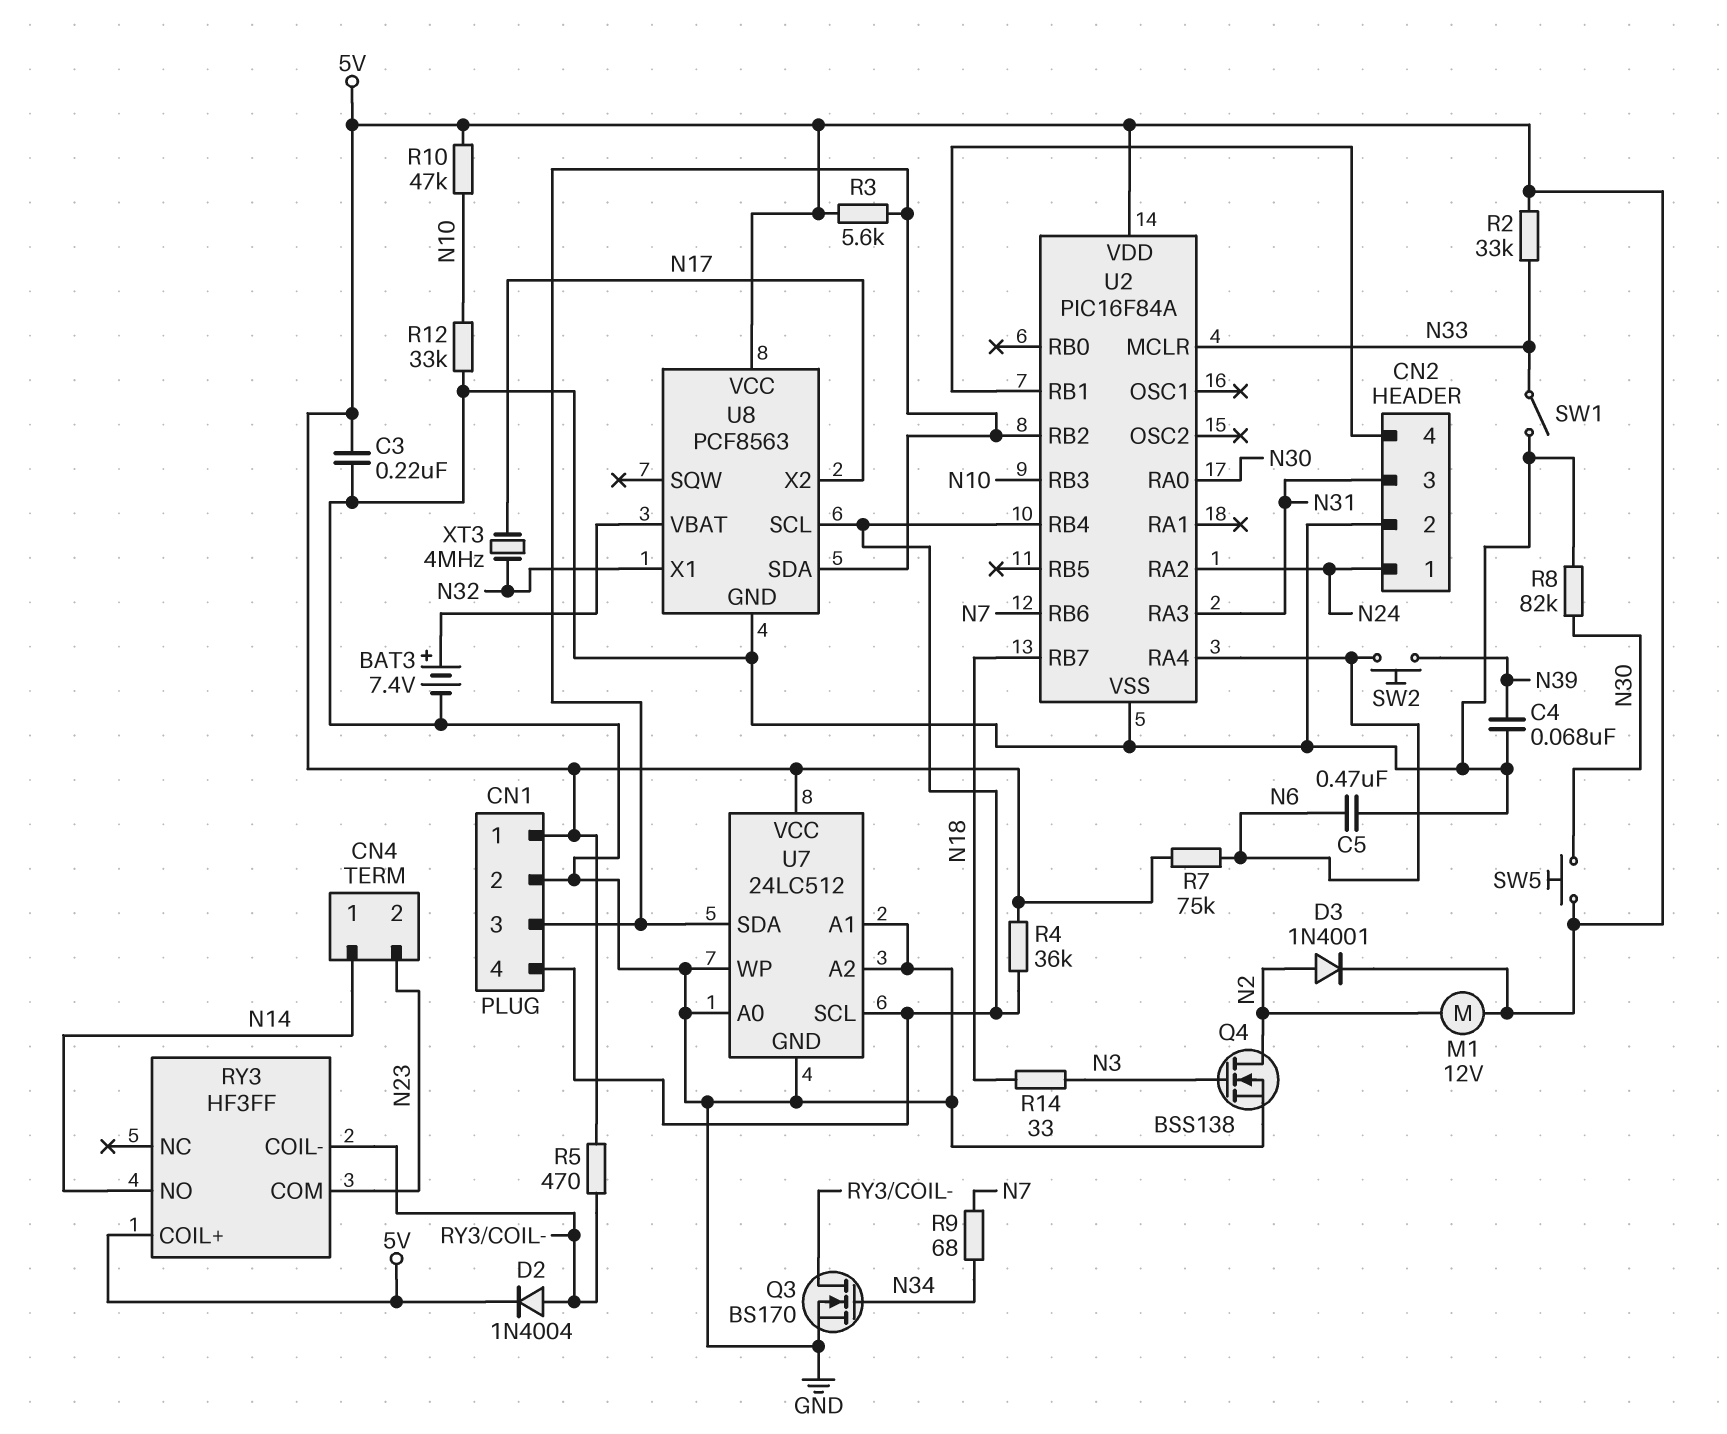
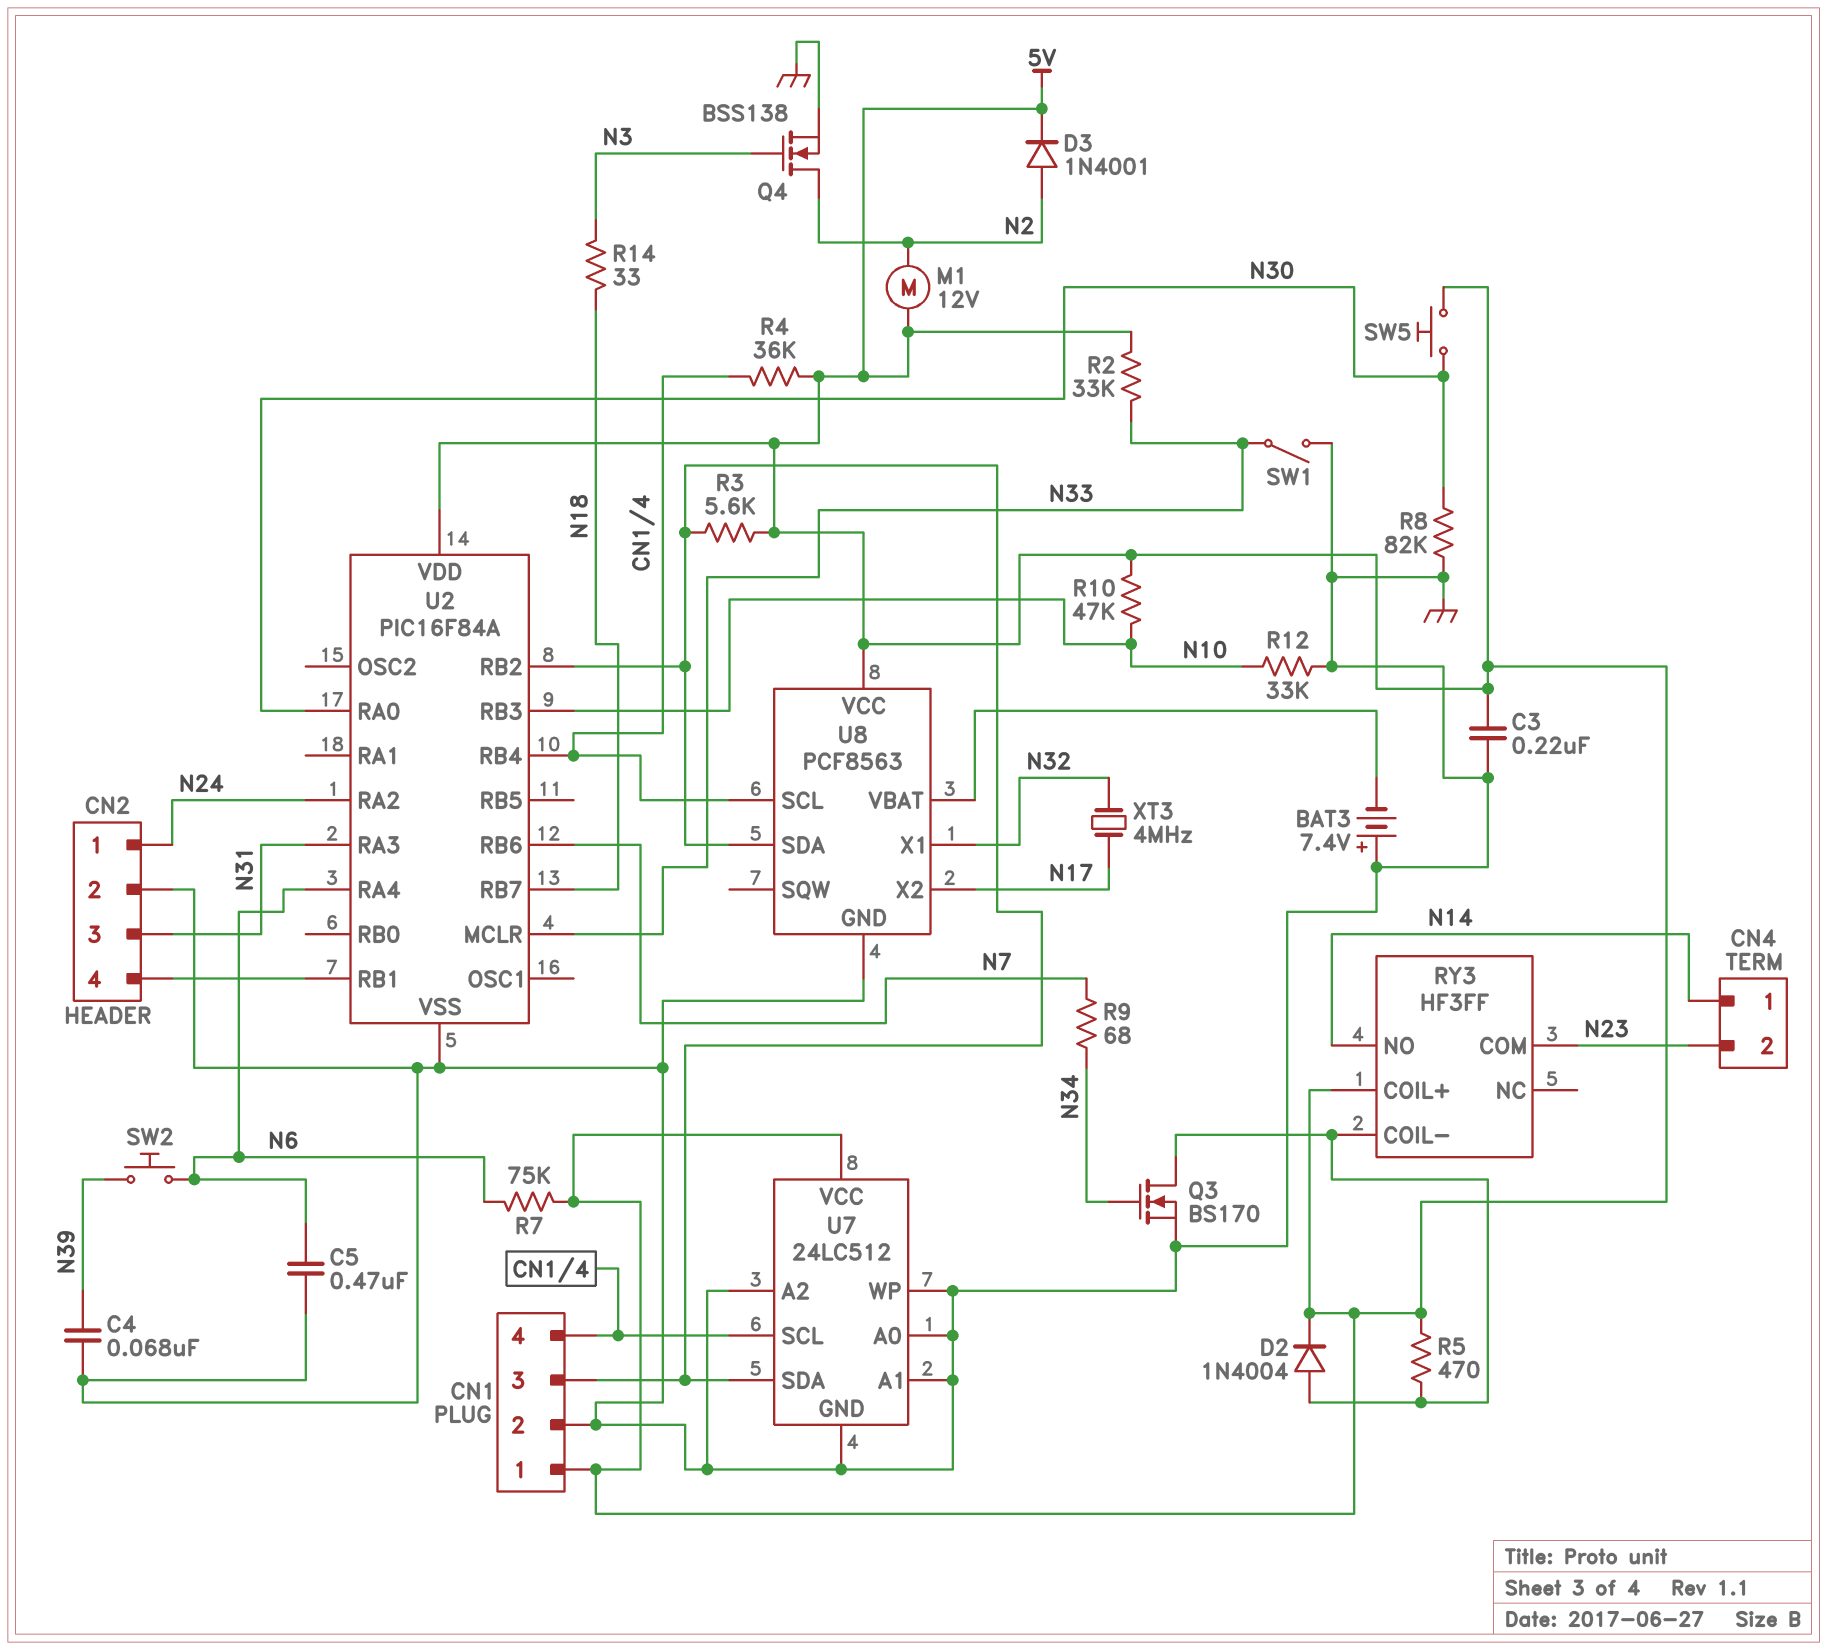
BAT3: 7.4V (plus U8/VBAT, minus GND) -> 7.4V (plus GND, minus U8/VBAT)

